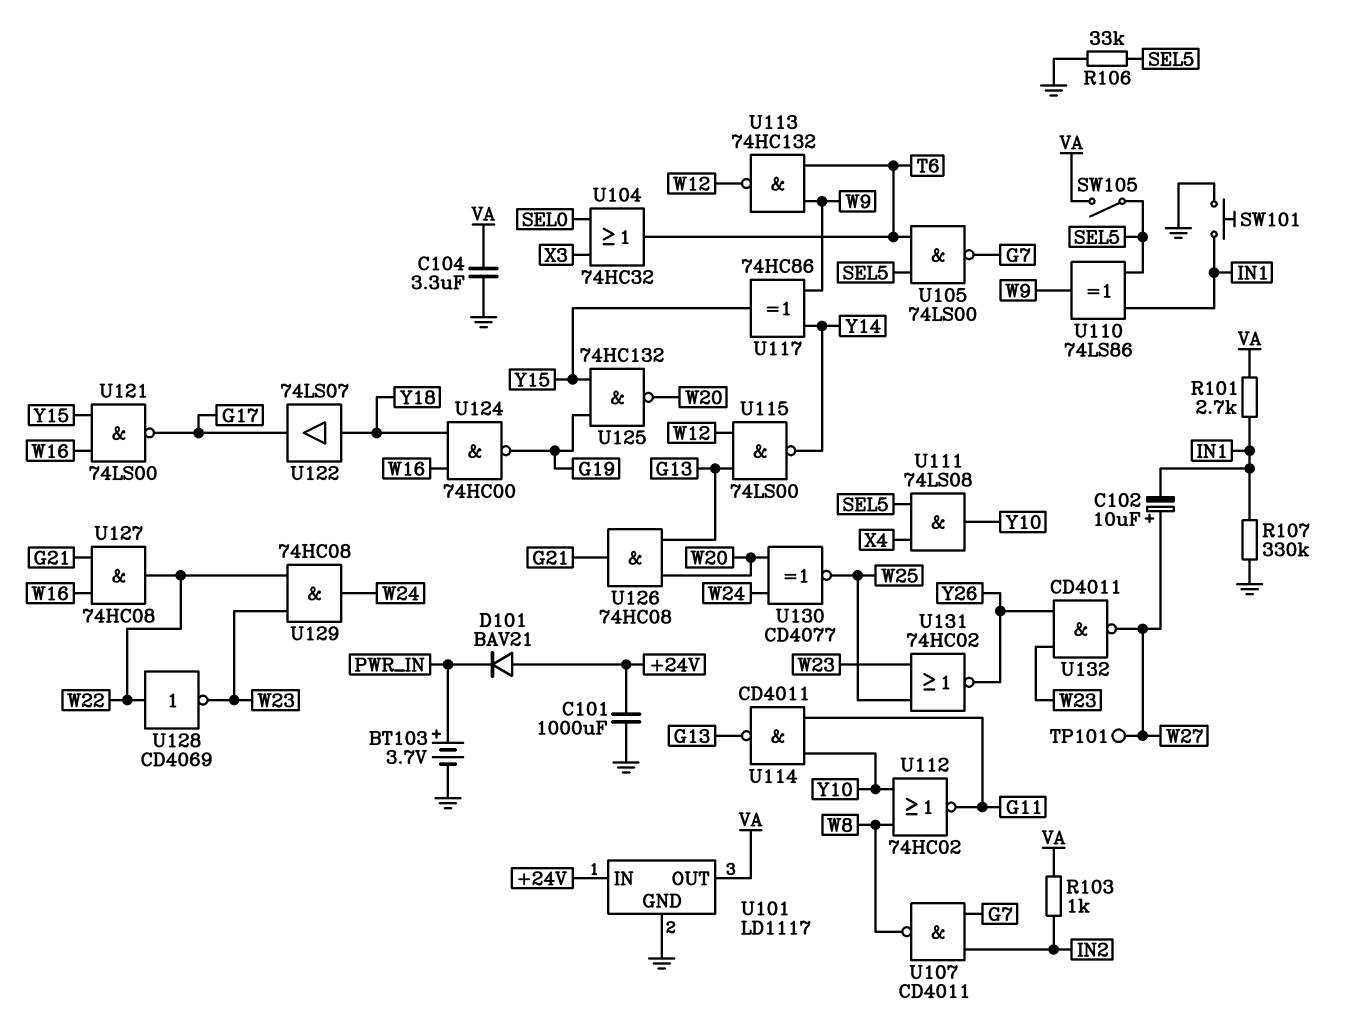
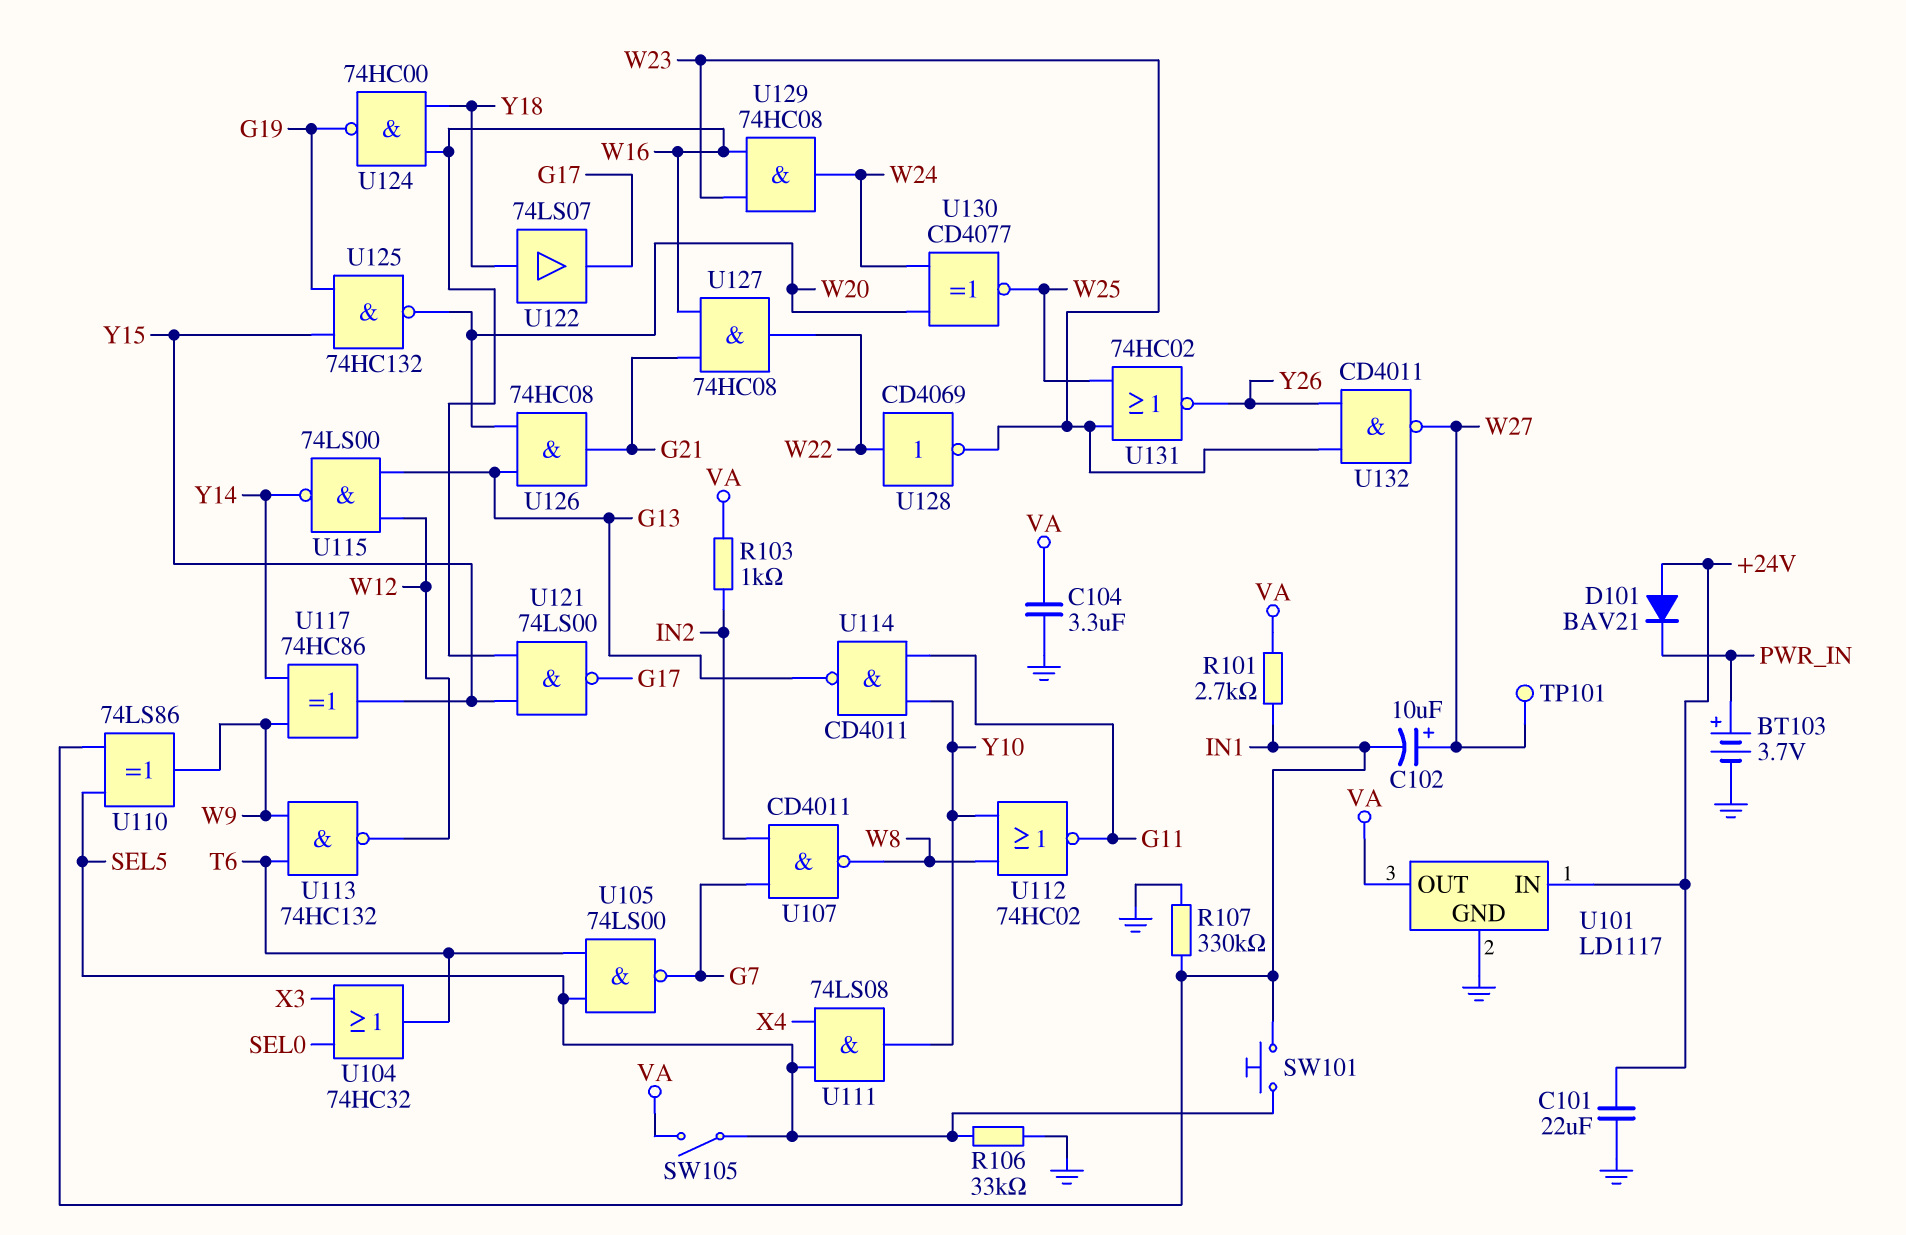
C101: 1000uF (+24V, GND) -> 22uF (+24V, GND)
SW101: button (GND, IN1) -> button (IN1, SEL5)
U129: AND 74HC08 (in W22, in W23, out W24) -> AND 74HC08 (in W16, in W23, out W24)

